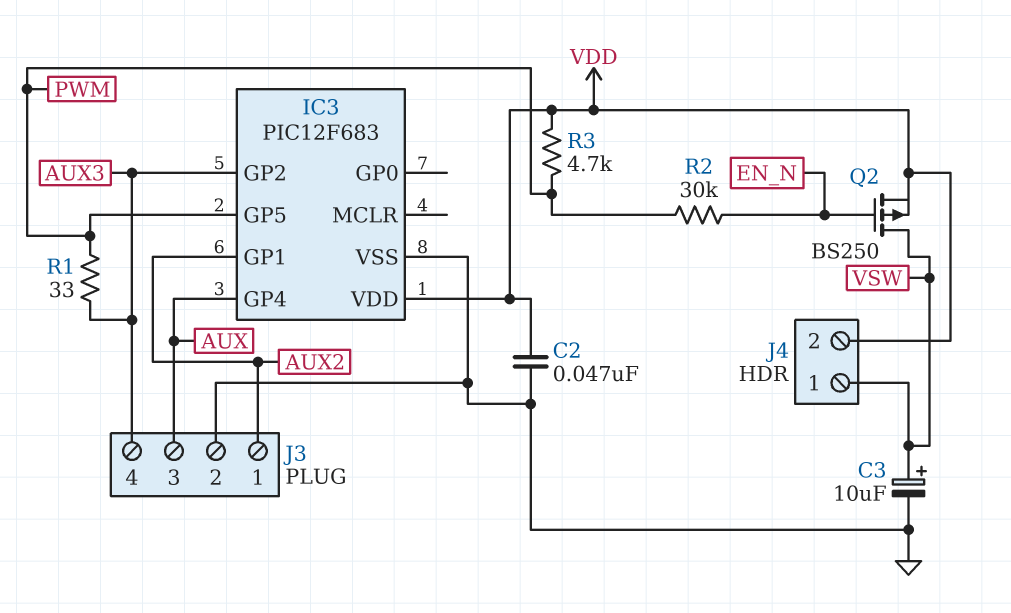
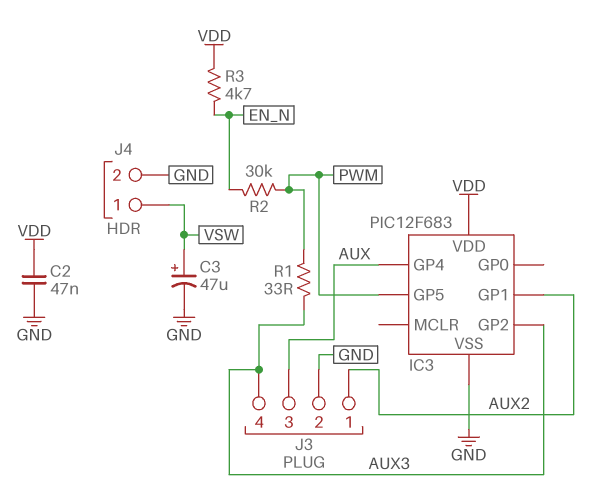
C3: 10uF (plus VSW, minus GND) -> 47uF (plus VSW, minus GND)
J4 pin 2: VDD -> GND
Q2: PMOS BS250 (G EN_N, D VSW, S VDD) -> none
R3: 4.7k (PWM, VDD) -> 4.7k (EN_N, VDD)

